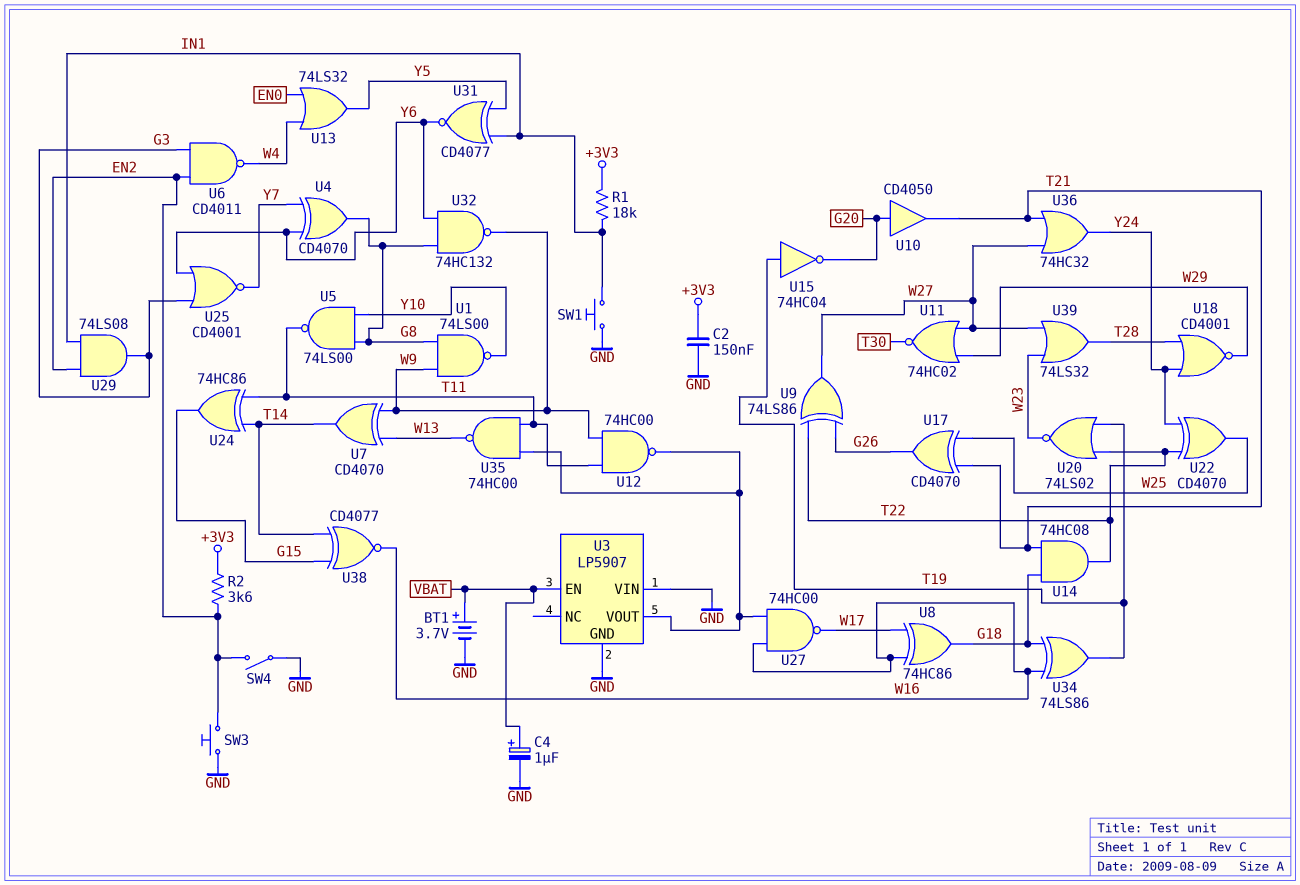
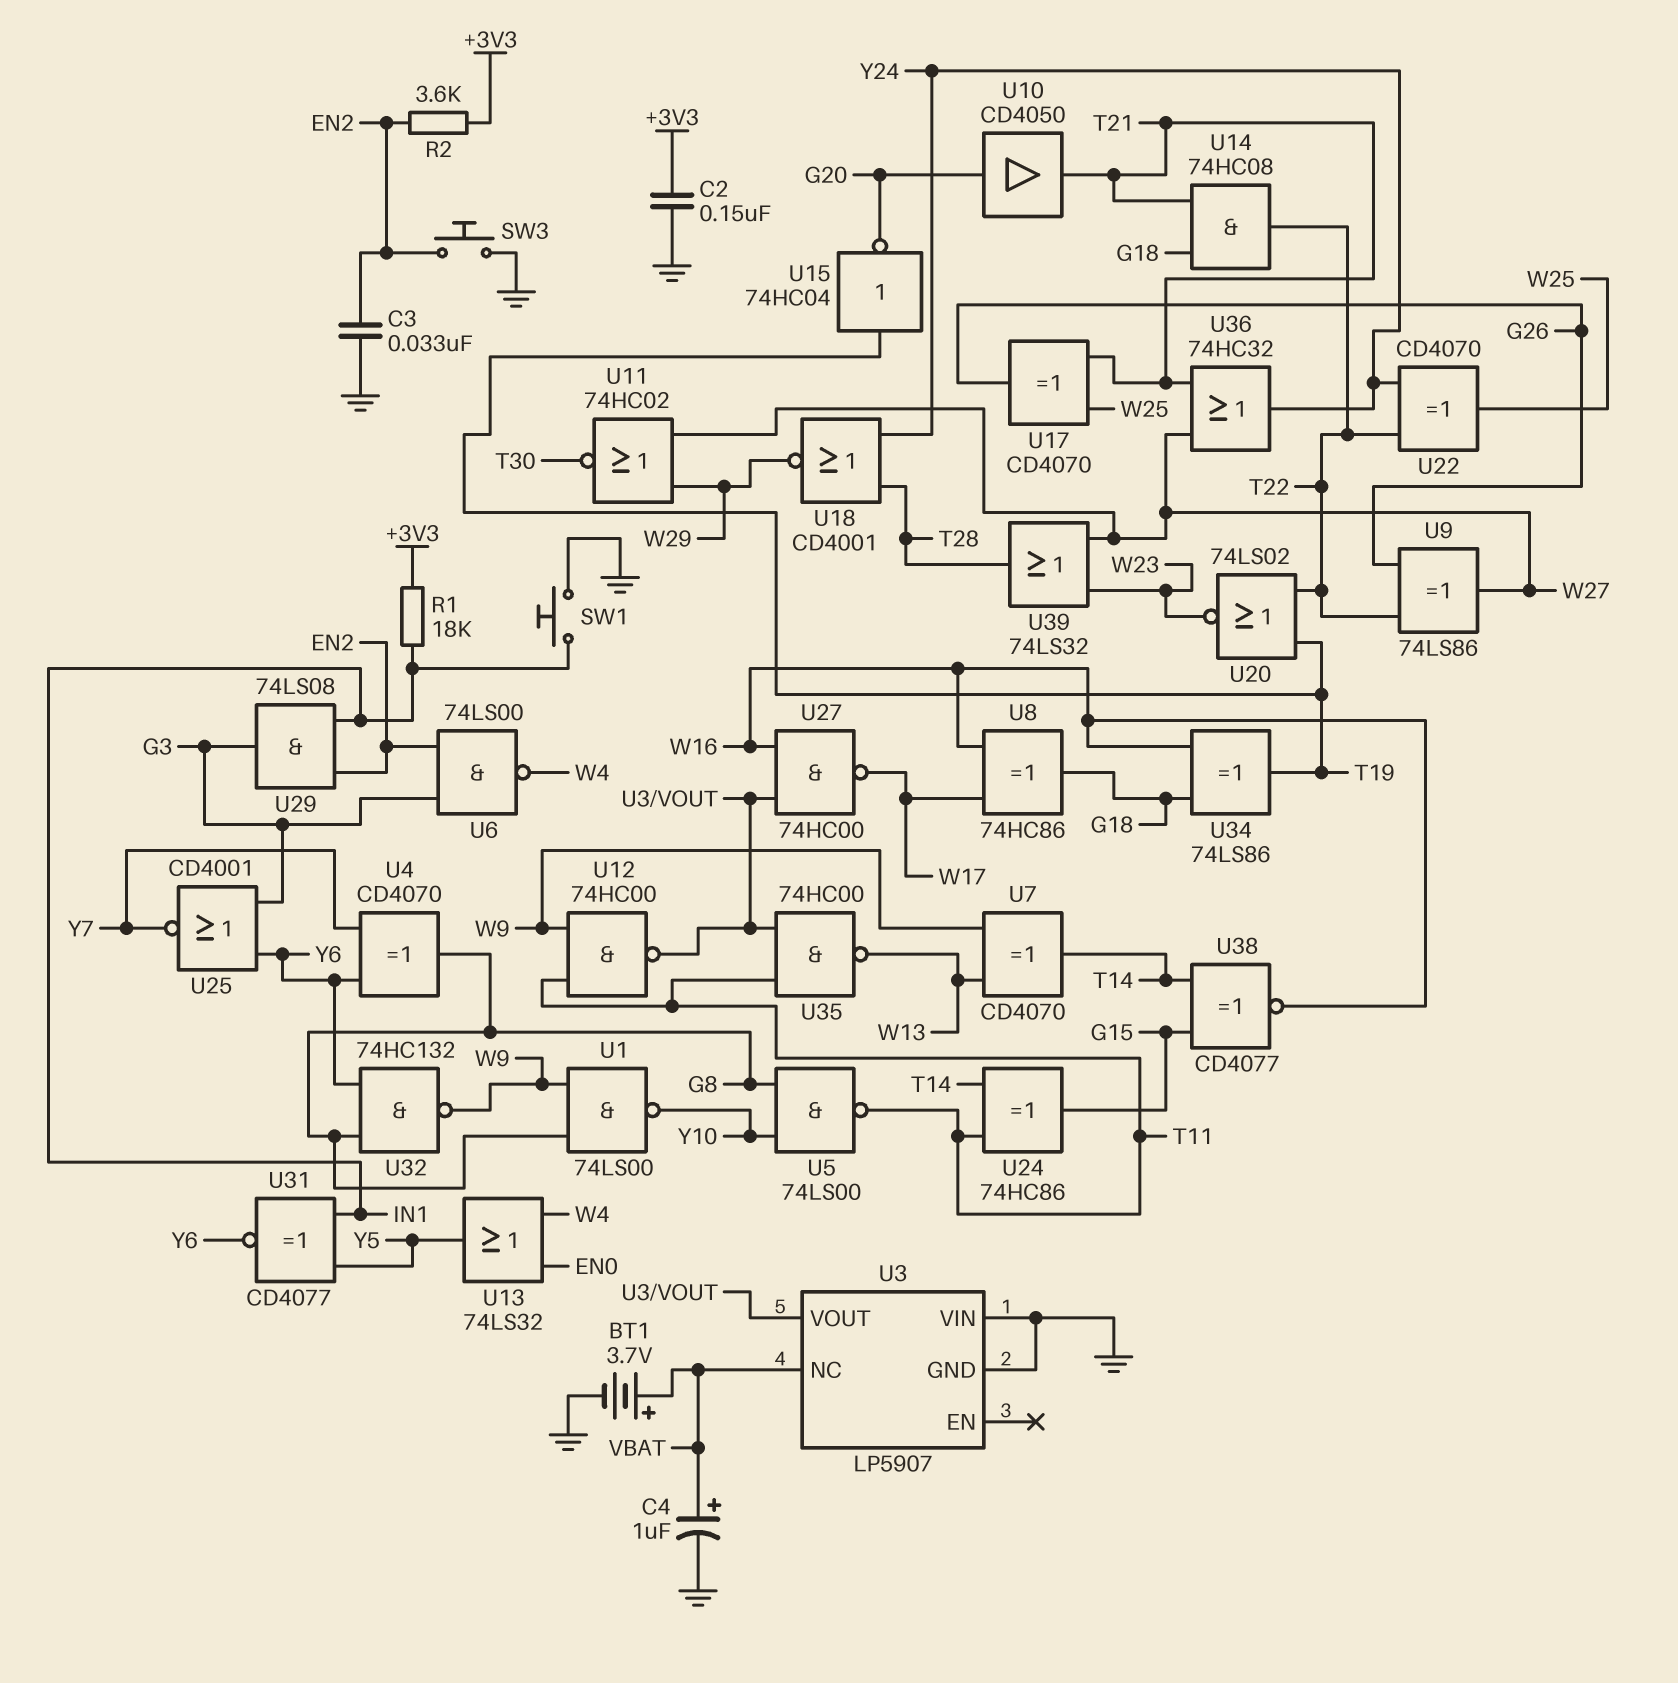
C3: none -> 33nF (EN2, GND)
SW4: switch (EN2, GND) -> none
U3 pin EN: VBAT -> none
U3 pin NC: none -> VBAT
U6: NAND CD4011 (in EN2, in G3, out W4) -> NAND 74LS00 (in EN2, in G3, out W4)

